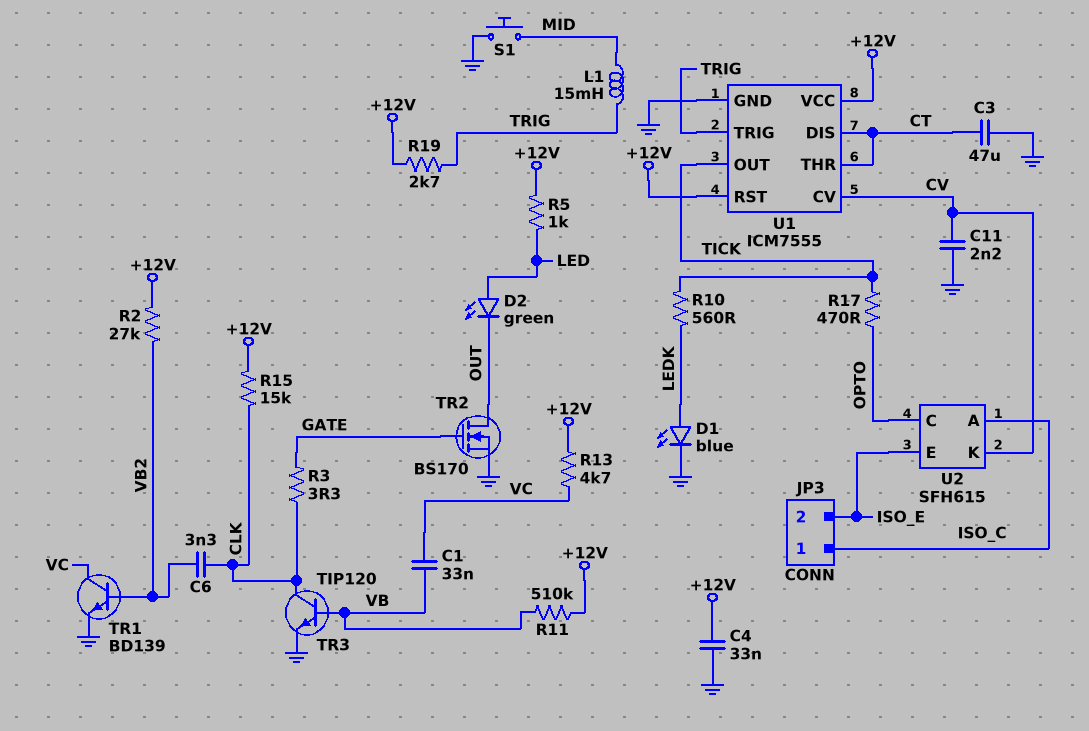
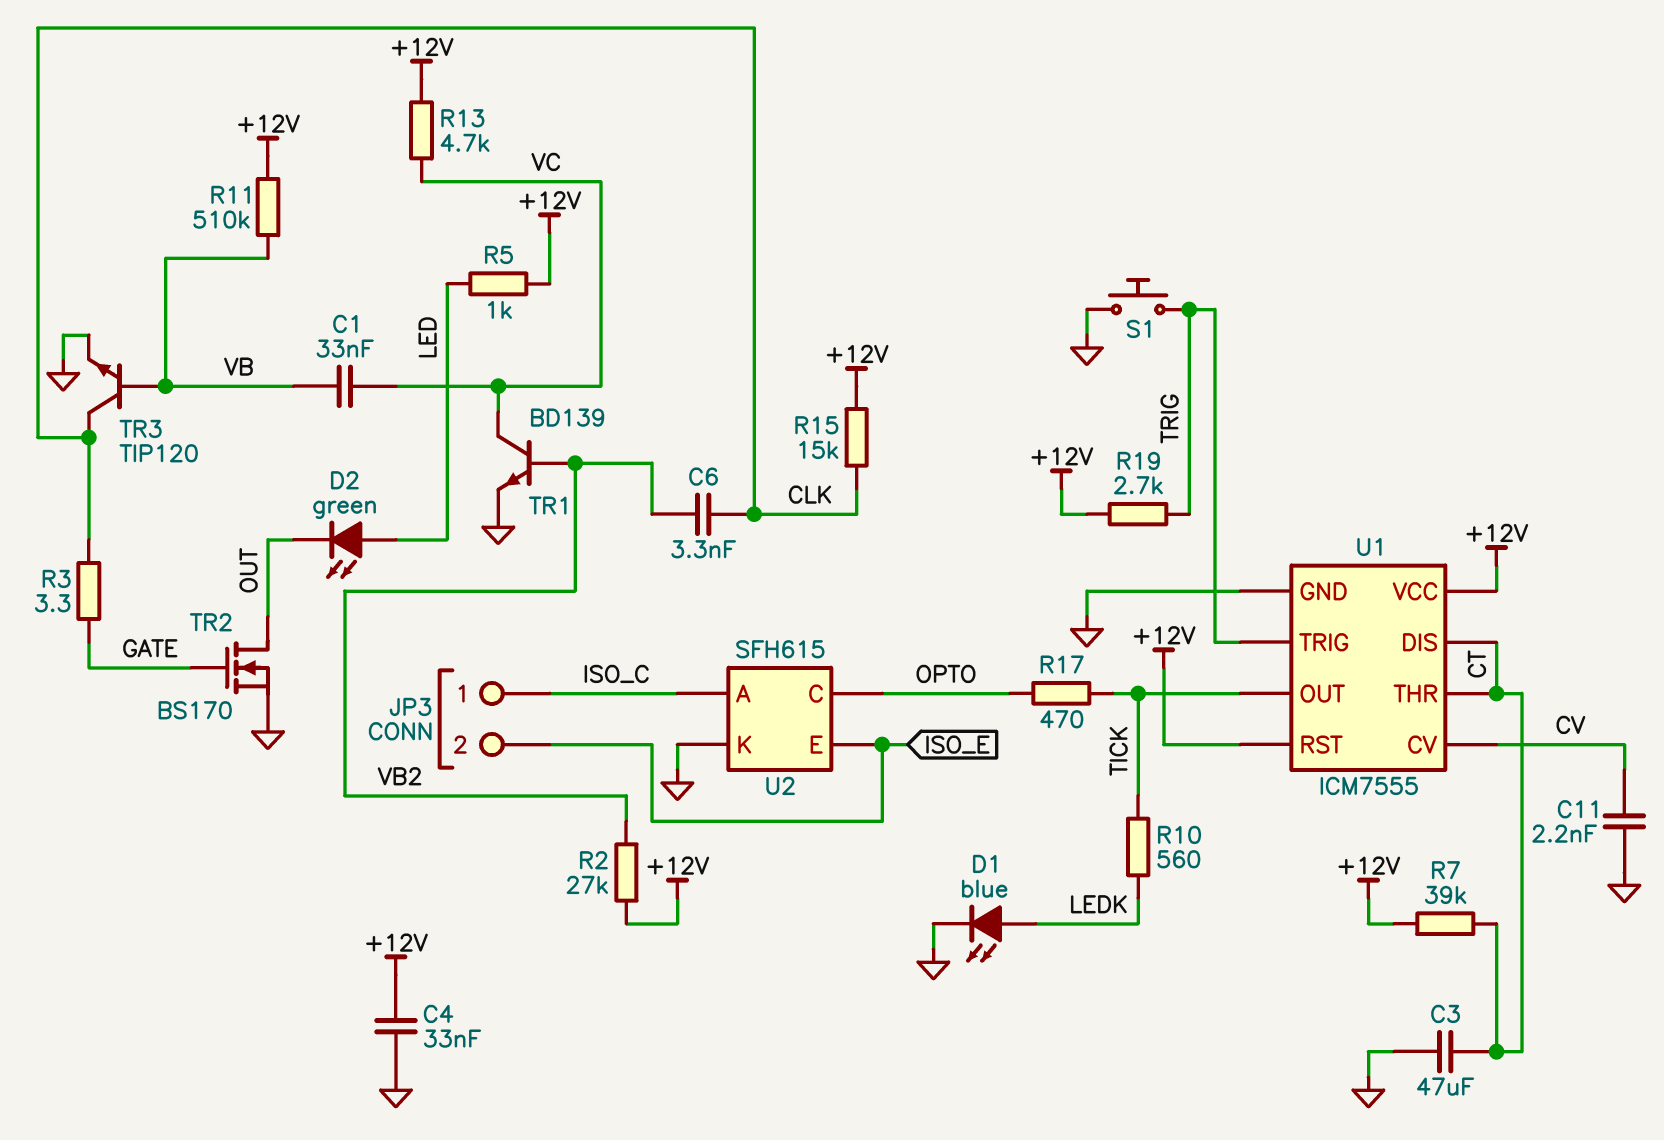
L1: 15mH (MID, TRIG) -> none
R7: none -> 39k (+12V, CT)
S1: button (GND, MID) -> button (GND, TRIG)
U2 pin K: CV -> GND

